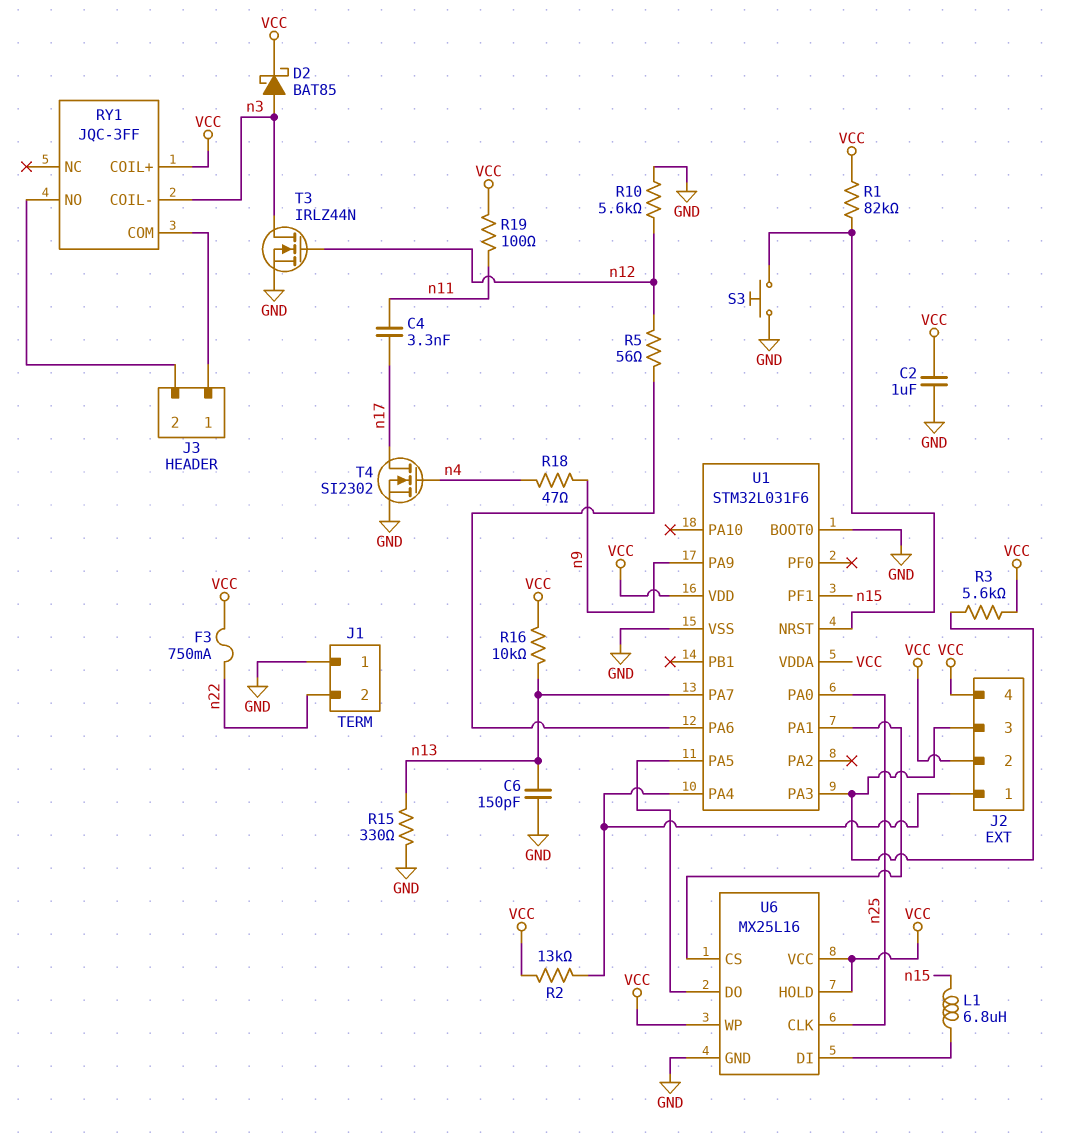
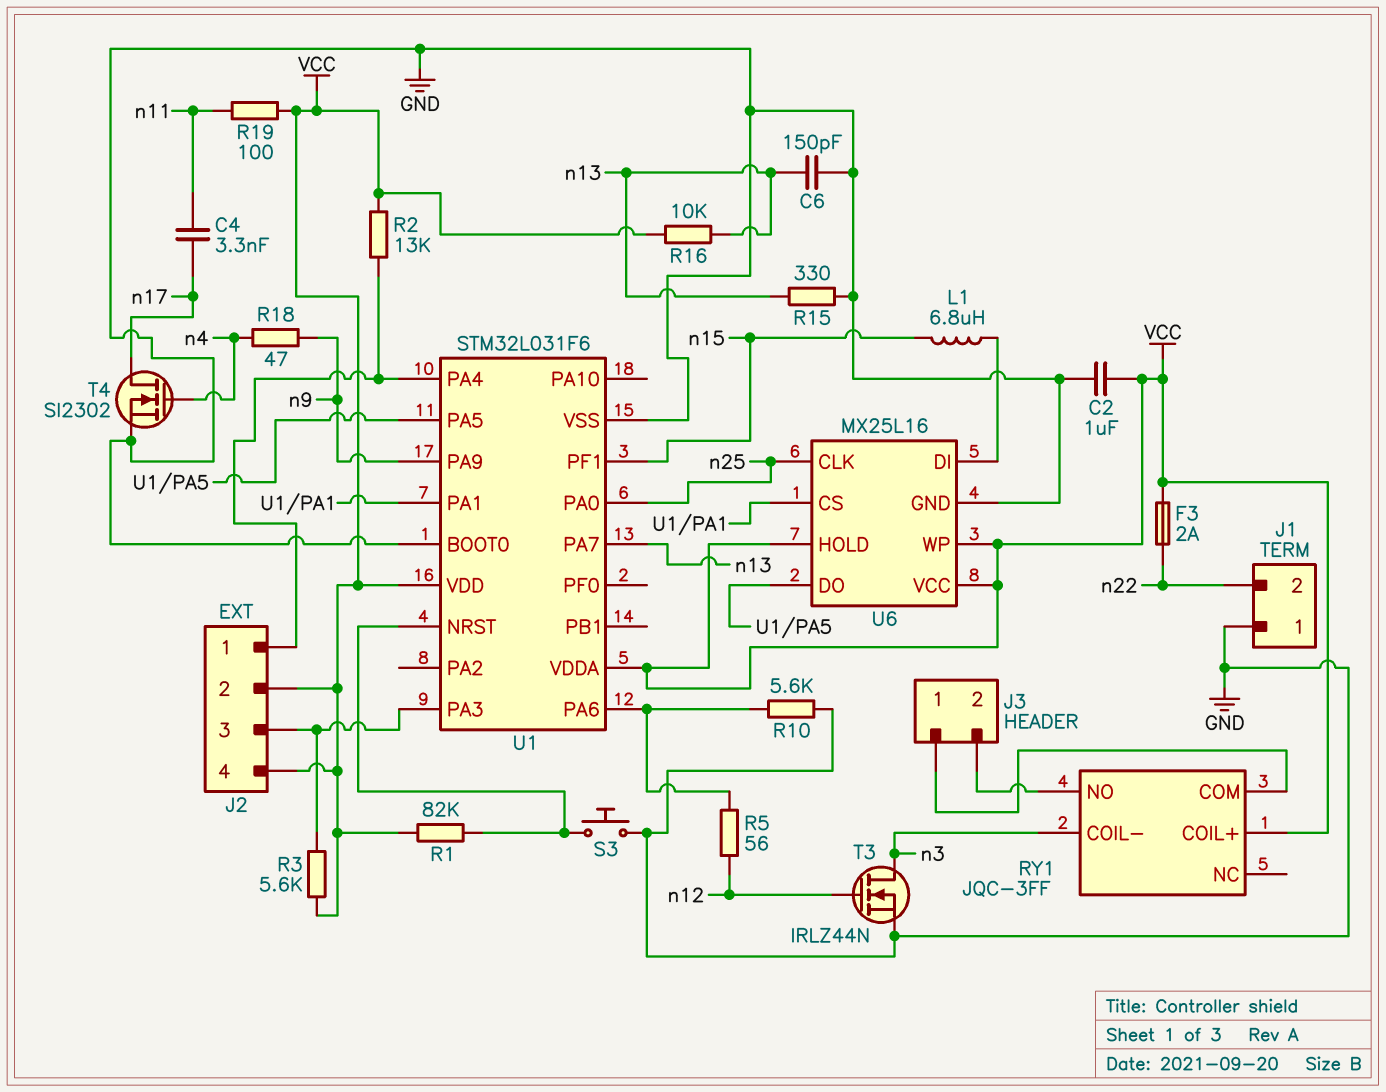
D2: schottky BAT85 (A n3, K VCC) -> none
F3: 750mA (VCC, n22) -> 2A (VCC, n22)
R10: 5.6k (GND, n12) -> 5.6k (GND, U1/PA6)

